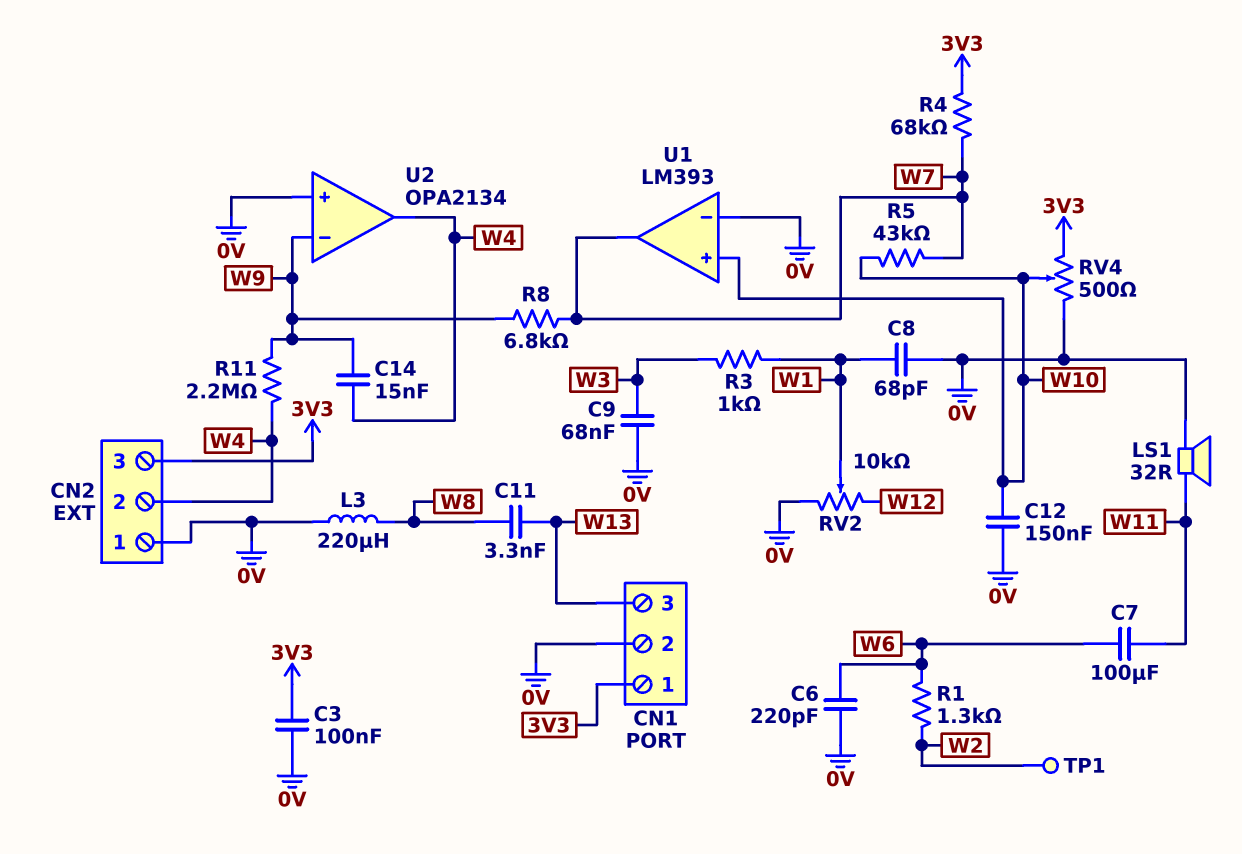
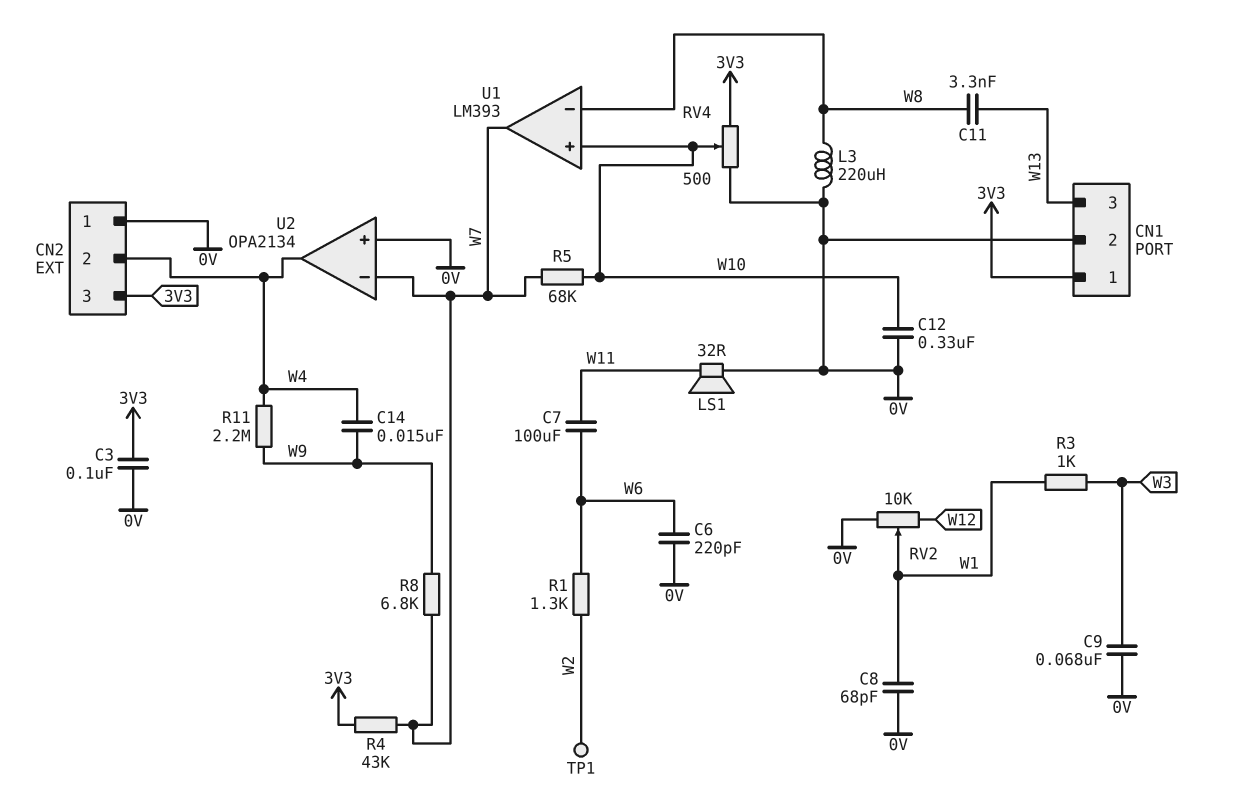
C12: 150nF (0V, W10) -> 330nF (0V, W10)
R4: 68k (3V3, W7) -> 43k (3V3, W7)
R5: 43k (W7, W10) -> 68k (W7, W10)
U1 pin in-: 0V -> W8
U2 pin in-: W9 -> W7

